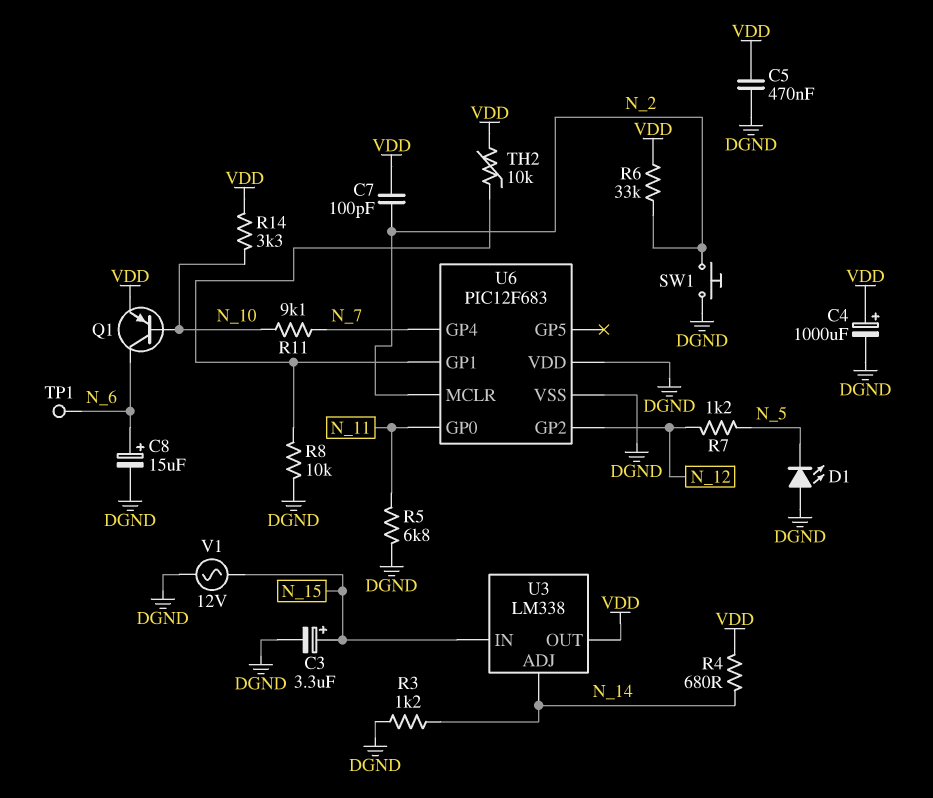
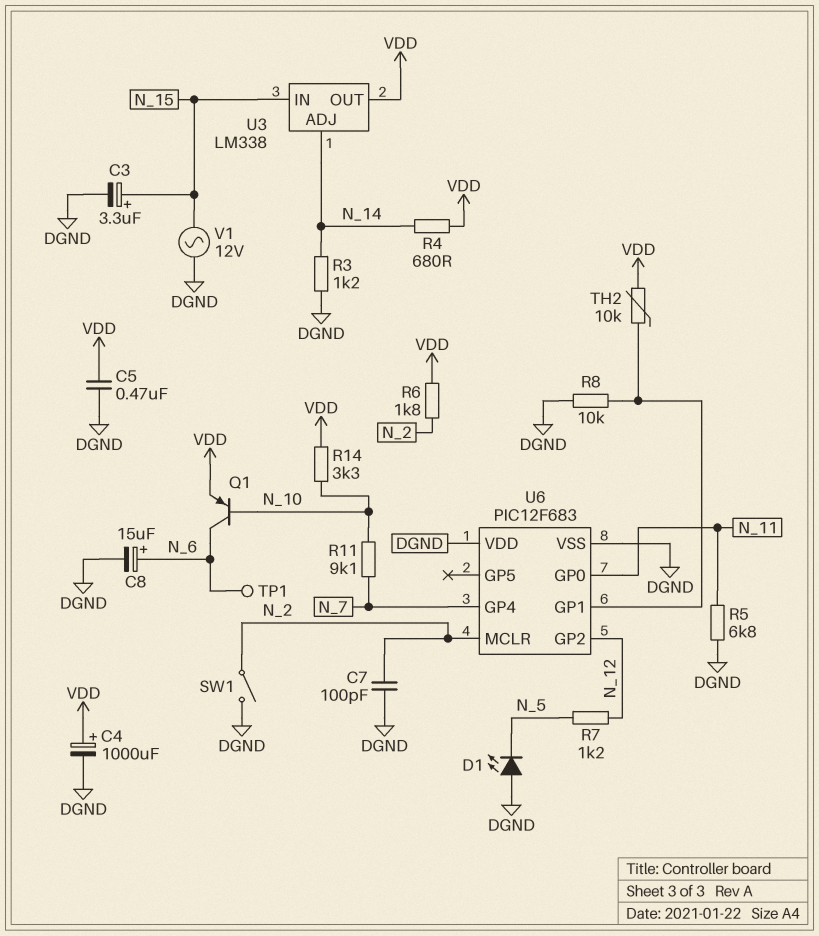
C7: 100pF (N_2, VDD) -> 100pF (DGND, N_2)
R6: 33k (N_2, VDD) -> 1.8k (N_2, VDD)
SW1: button (DGND, N_2) -> switch (DGND, N_2)

